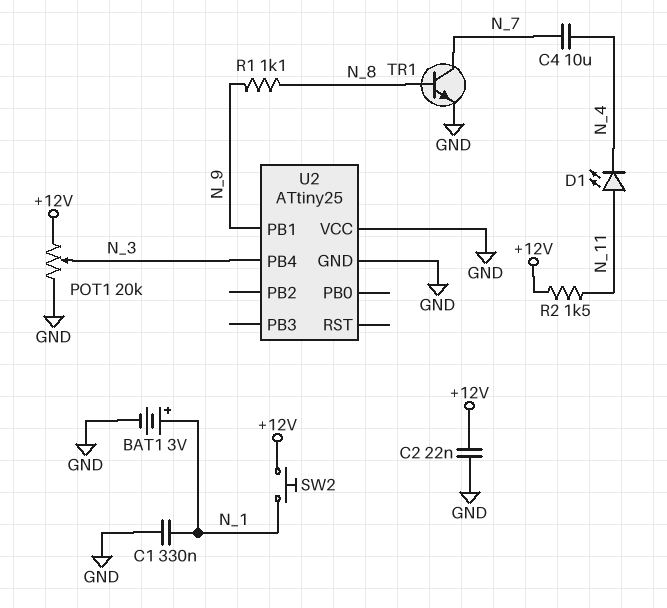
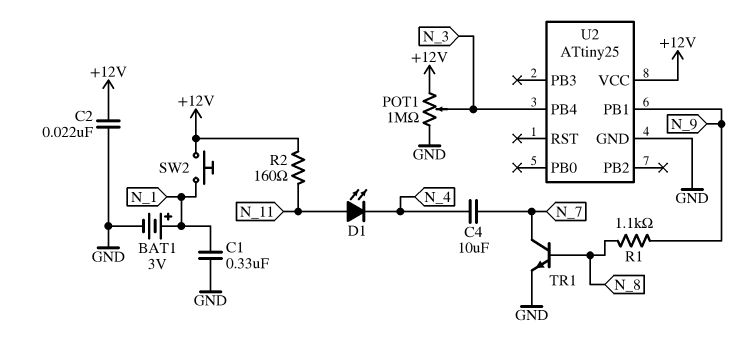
POT1: 20k (+12V, GND, wiper N_3) -> 1M (+12V, GND, wiper N_3)
R2: 1.5k (+12V, N_11) -> 160 (+12V, N_11)
U2 pin VCC: GND -> +12V

